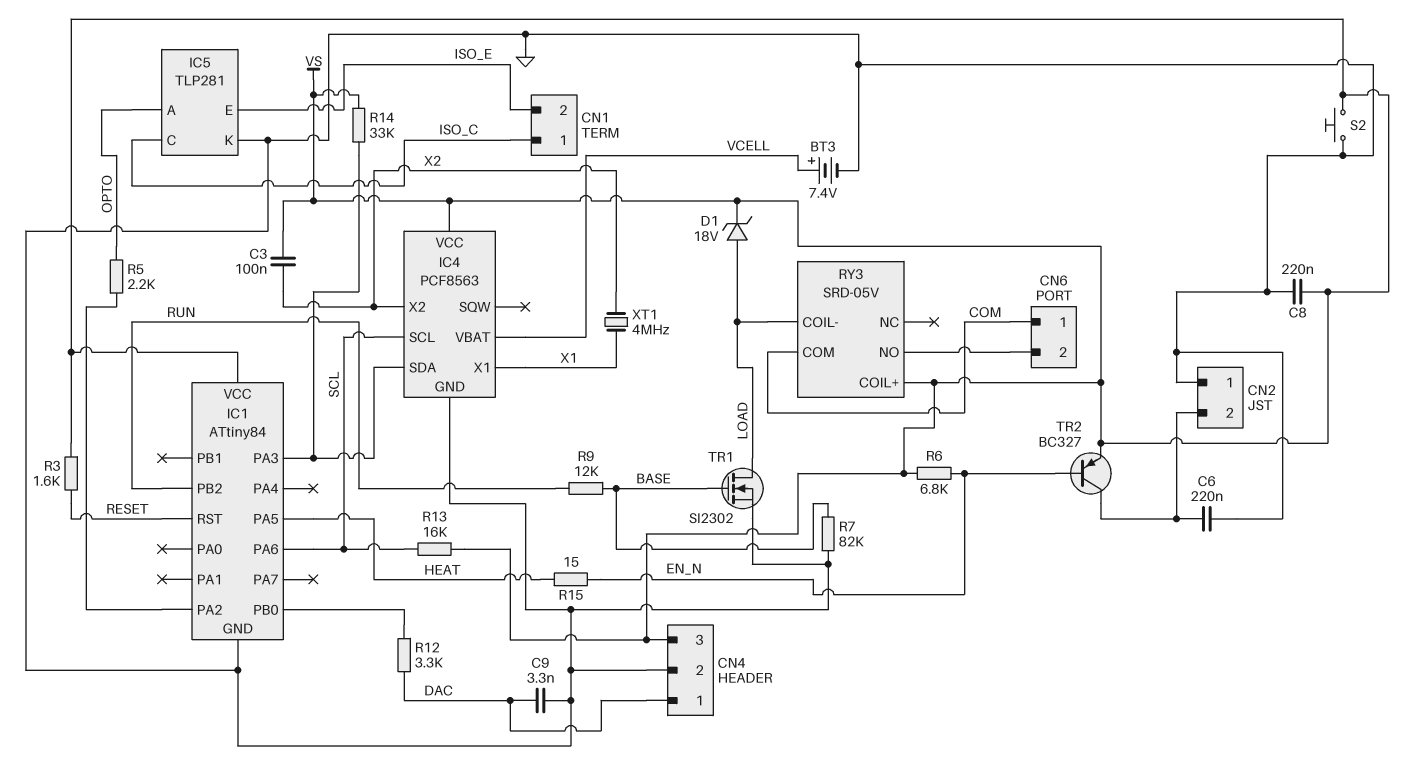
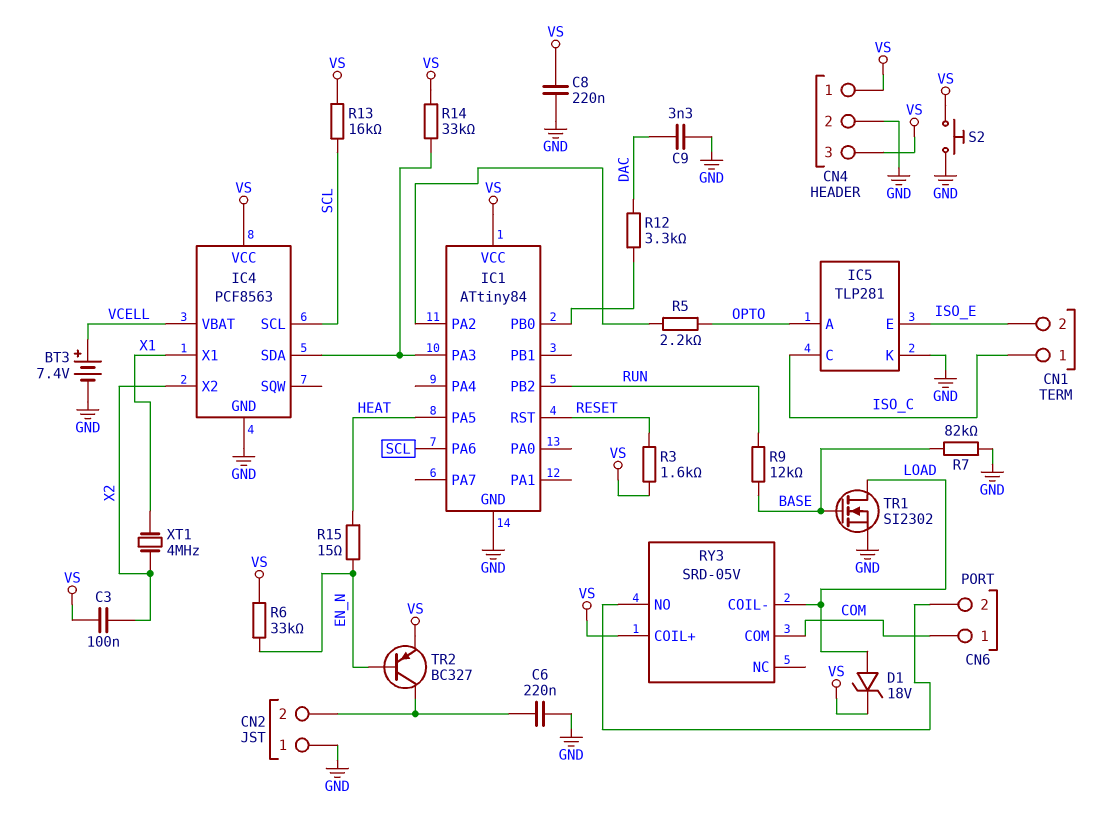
CN4 pin 1: DAC -> VS
R6: 6.8k (EN_N, VS) -> 33k (EN_N, VS)

